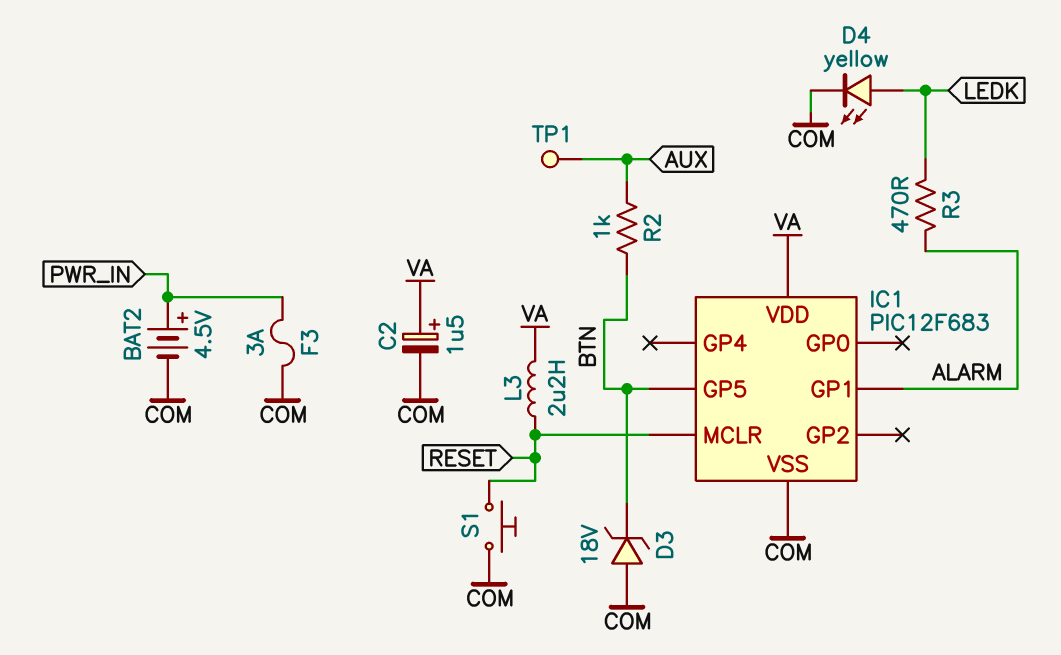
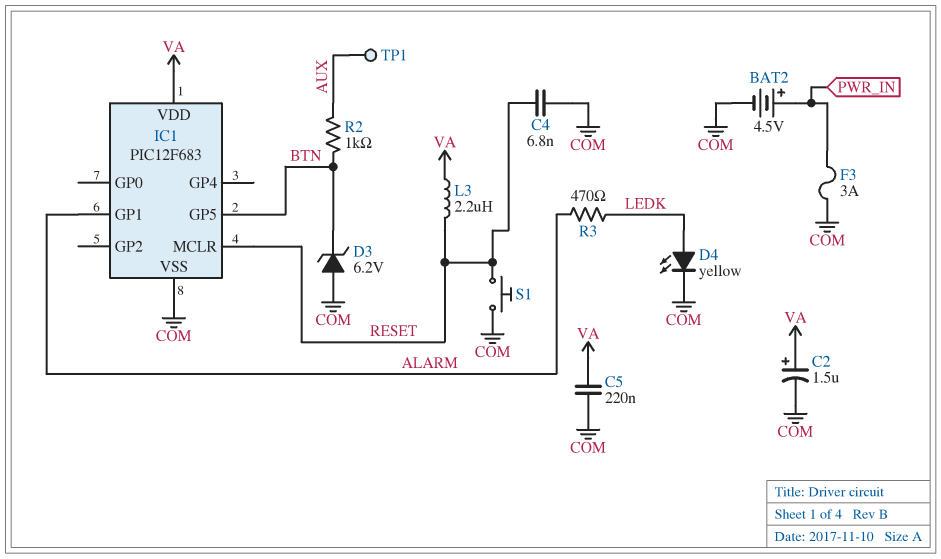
C4: none -> 6.8nF (COM, RESET)
C5: none -> 220nF (COM, VA)
D3: zener 18V (A COM, K BTN) -> zener 6.2V (A COM, K BTN)

